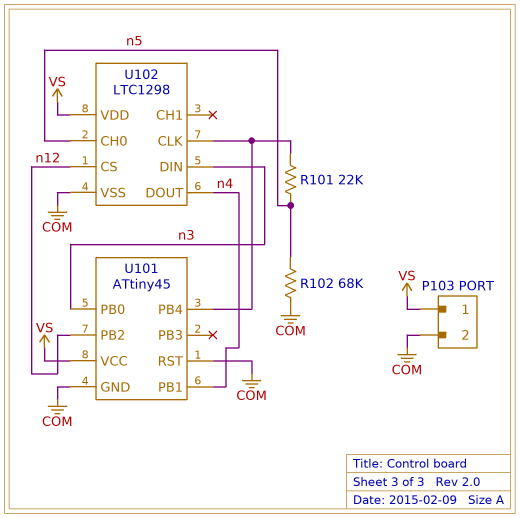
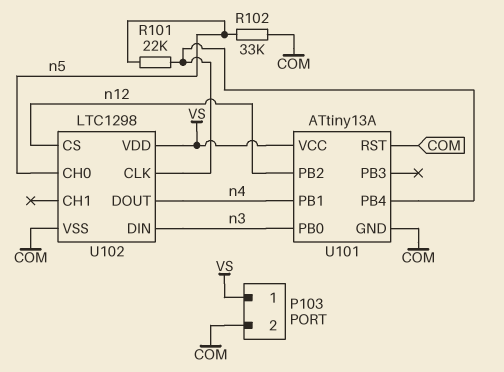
R102: 68k (COM, n5) -> 33k (COM, n5)
U101: ATtiny45 -> ATtiny13A

